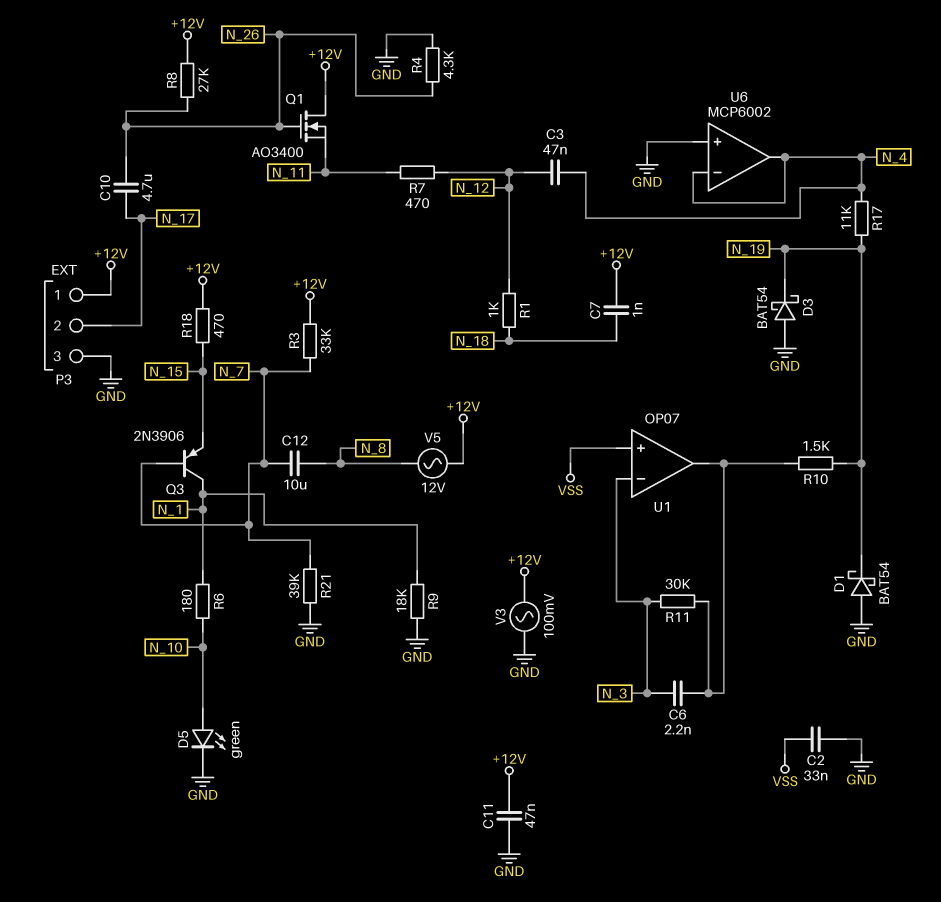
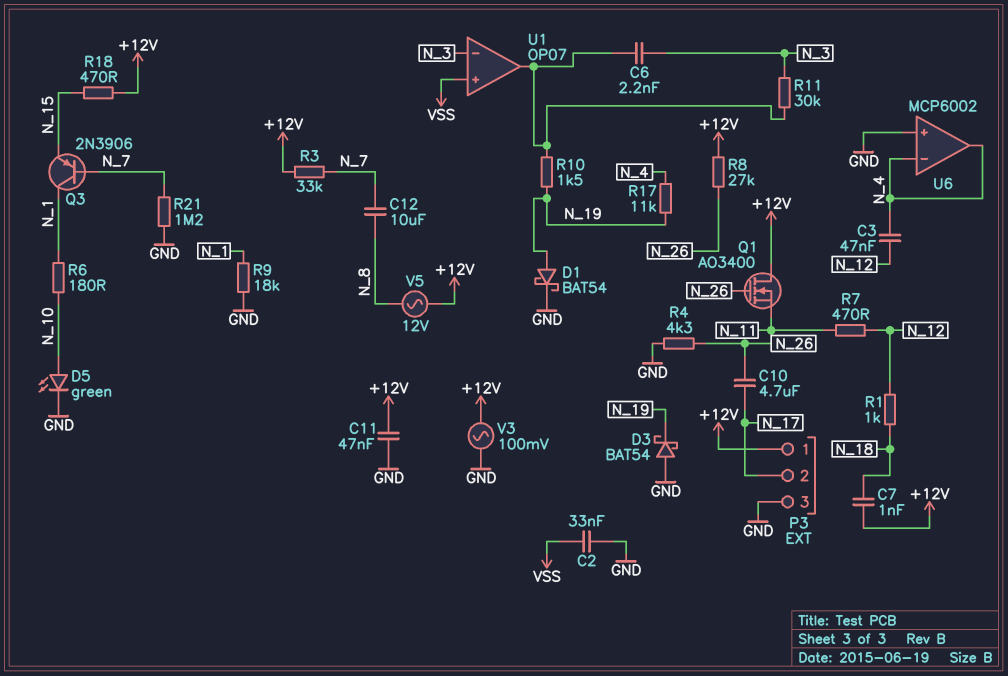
D1: schottky BAT54 (A GND, K N_19) -> schottky BAT54 (A N_19, K GND)
R21: 39k (GND, N_7) -> 1.2M (GND, N_7)

